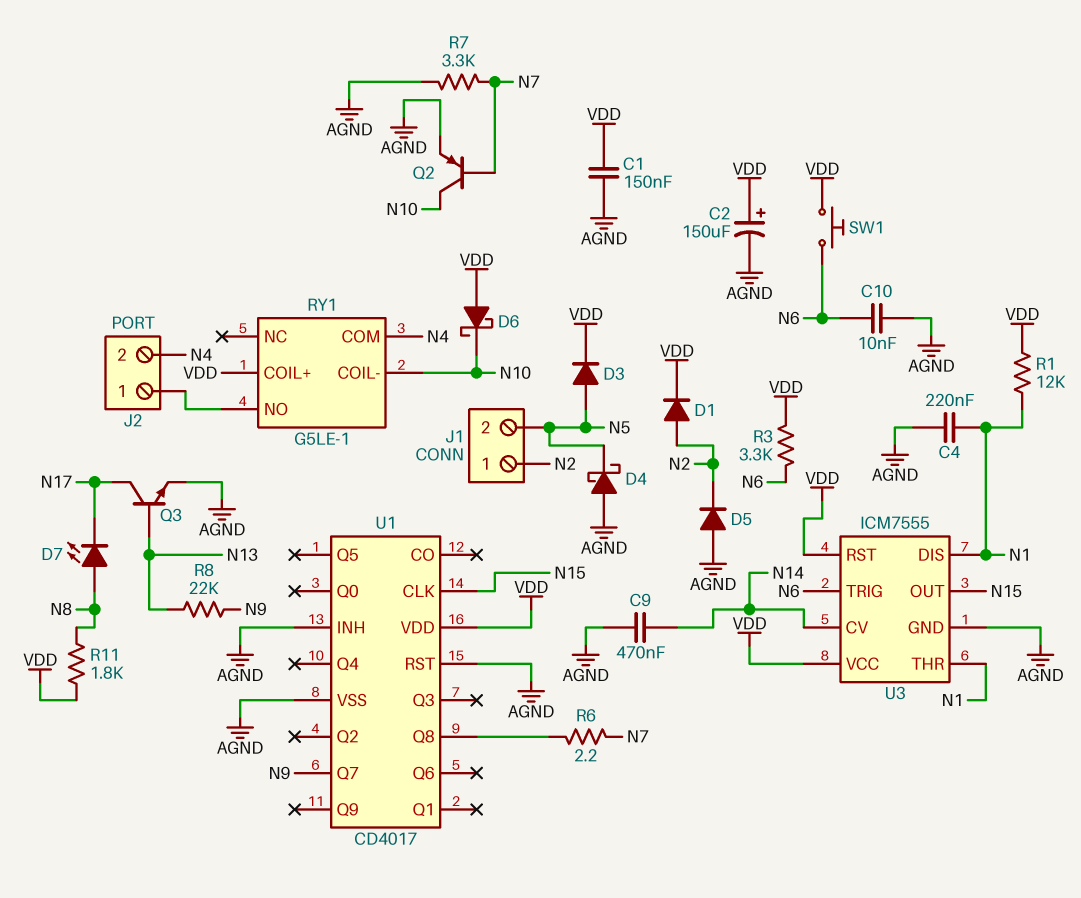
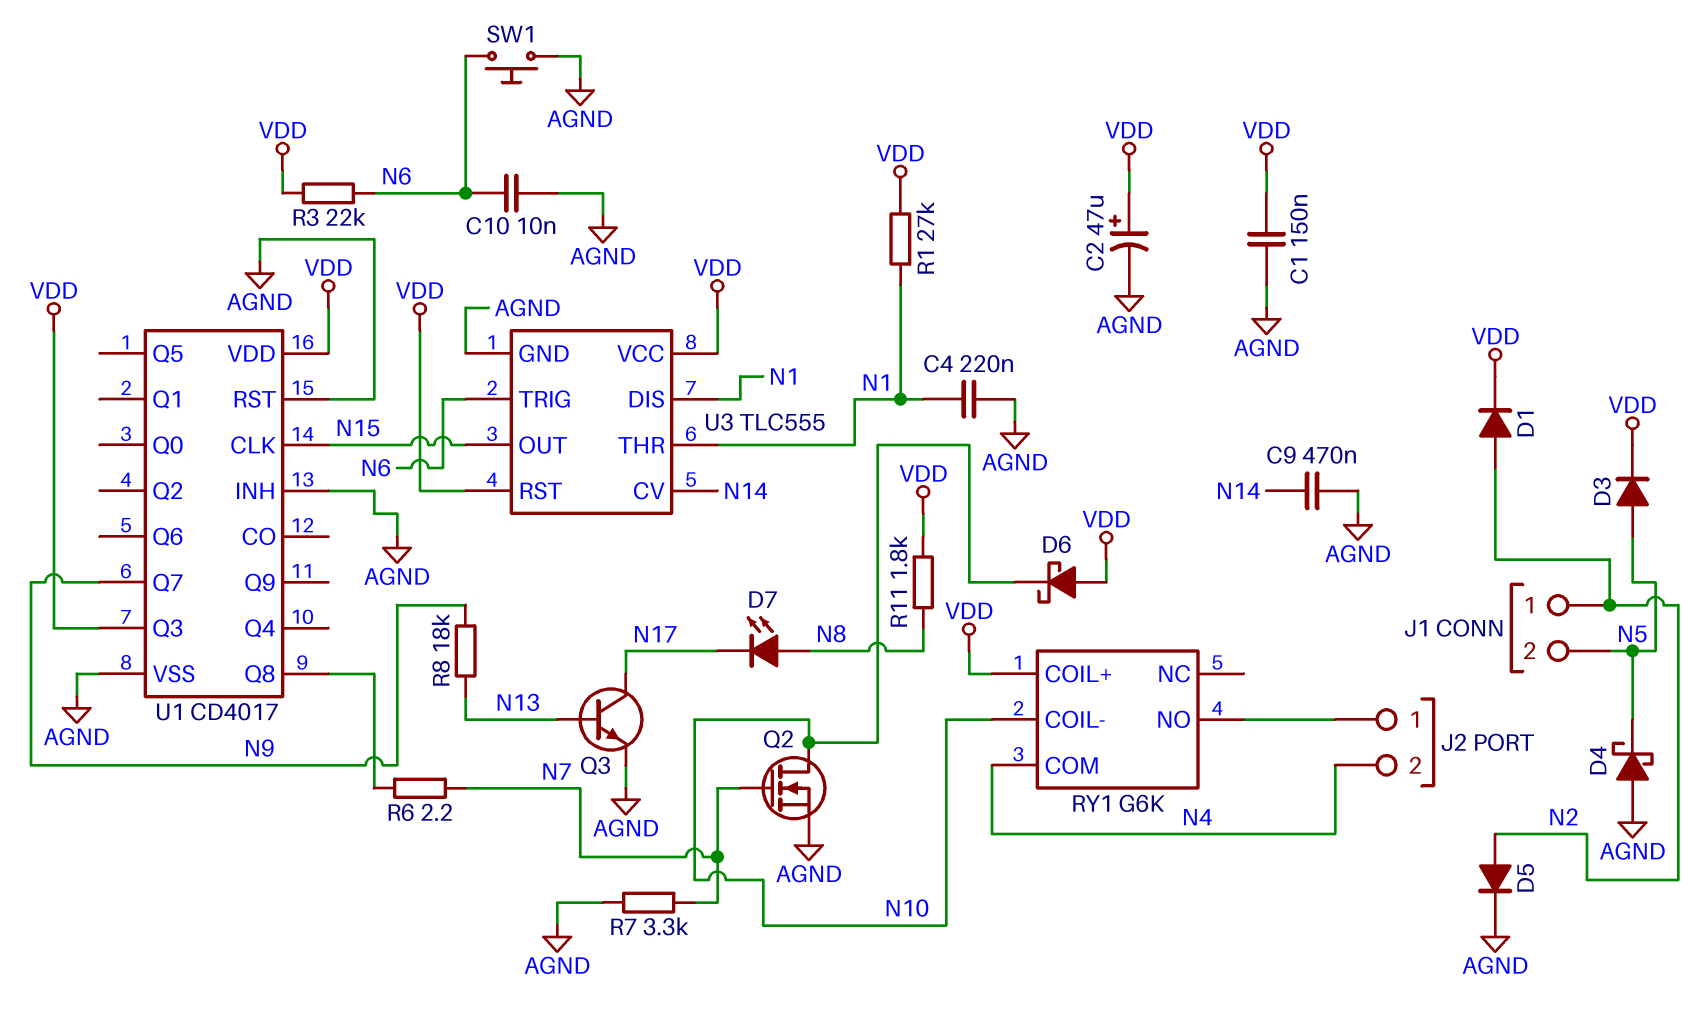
C2: 150uF (plus VDD, minus AGND) -> 47uF (plus VDD, minus AGND)
D5: diode (A AGND, K N2) -> diode (A N2, K AGND)
Q2: PNP (B N7, C N10, E AGND) -> NMOS (G N7, D N10, S AGND)
R1: 12k (N1, VDD) -> 27k (N1, VDD)
R3: 3.3k (N6, VDD) -> 22k (N6, VDD)
R8: 22k (N9, N13) -> 18k (N9, N13)
RY1: G5LE-1 -> G6K
SW1: button (N6, VDD) -> button (AGND, N6)
U1 pin Q3: none -> VDD
U3: ICM7555 -> TLC555

